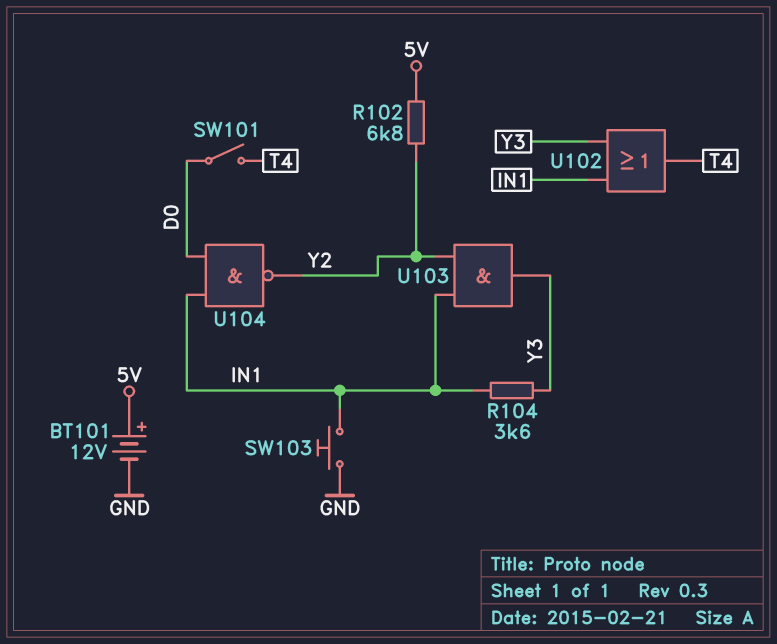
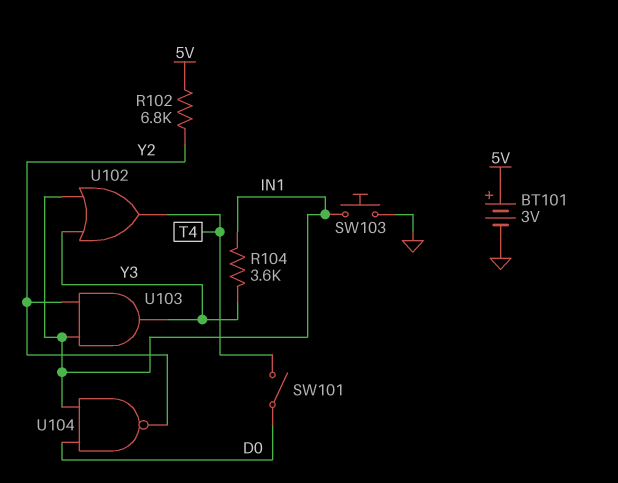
BT101: 12V (plus 5V, minus GND) -> 3V (plus 5V, minus GND)

